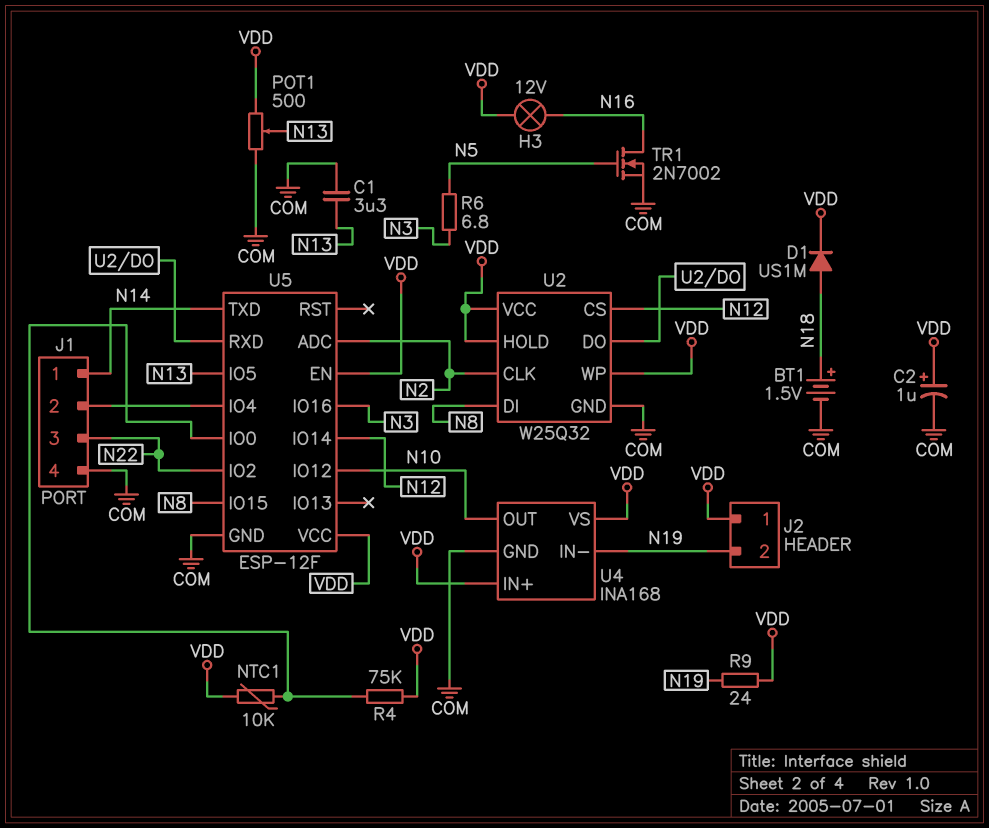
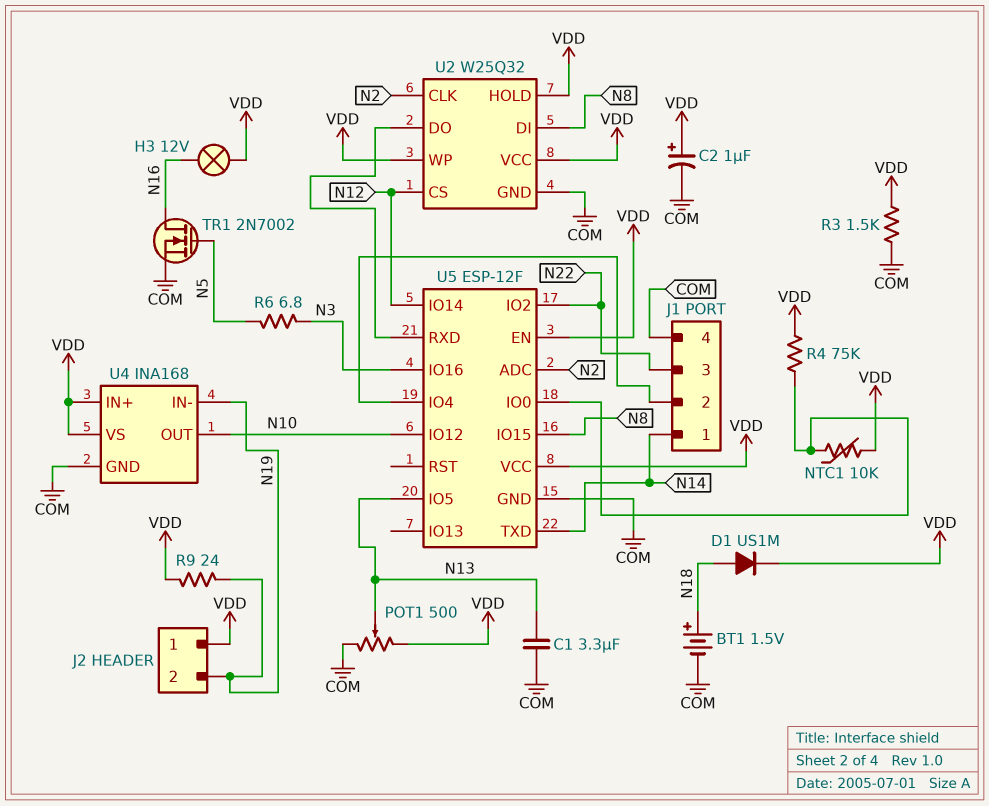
R3: none -> 1.5k (COM, VDD)

